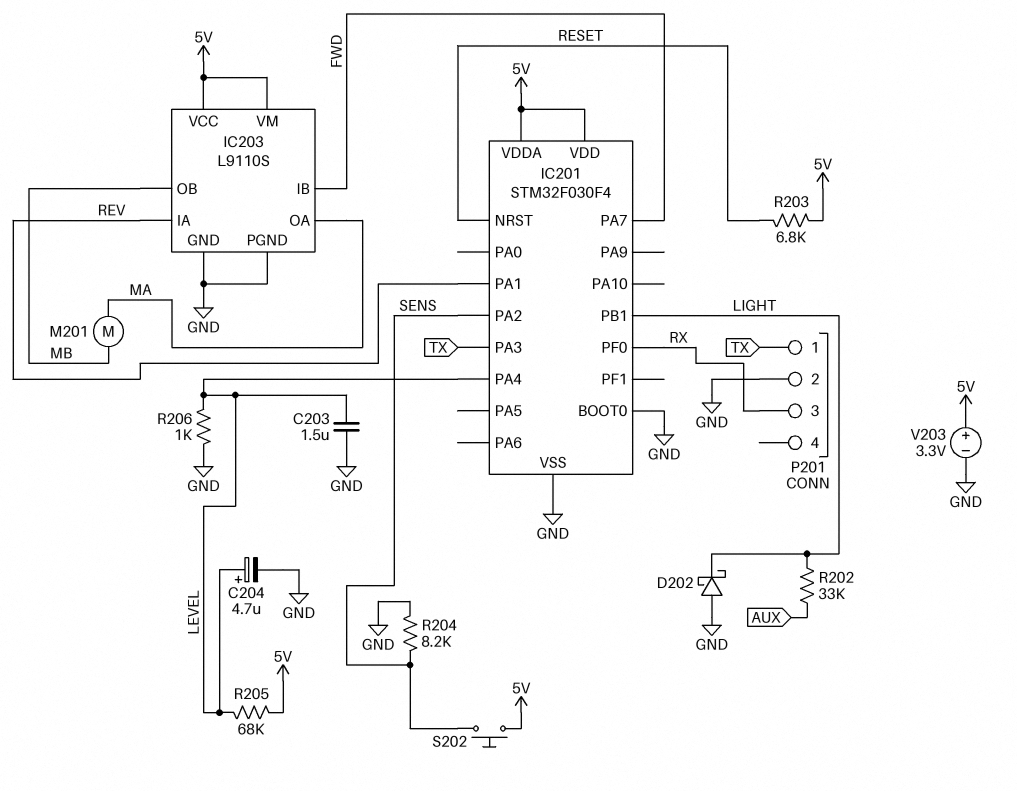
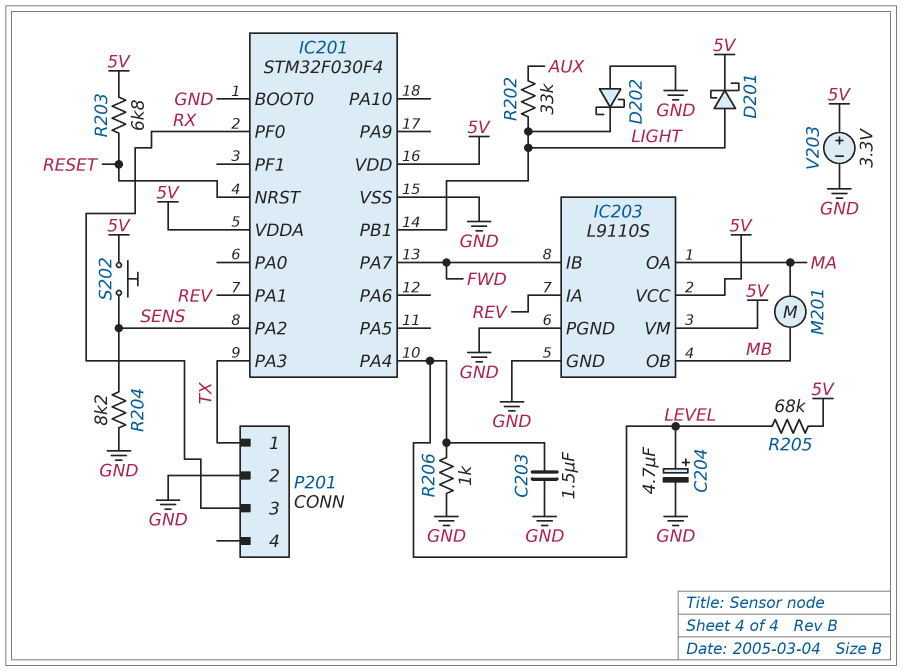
D201: none -> schottky (A LIGHT, K 5V)

